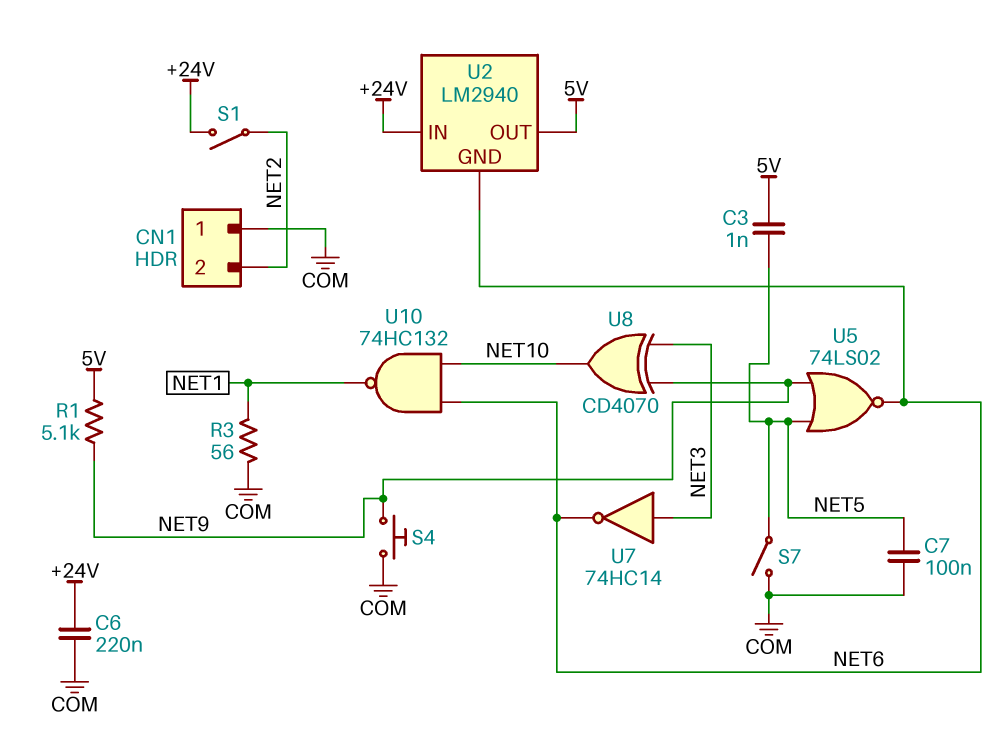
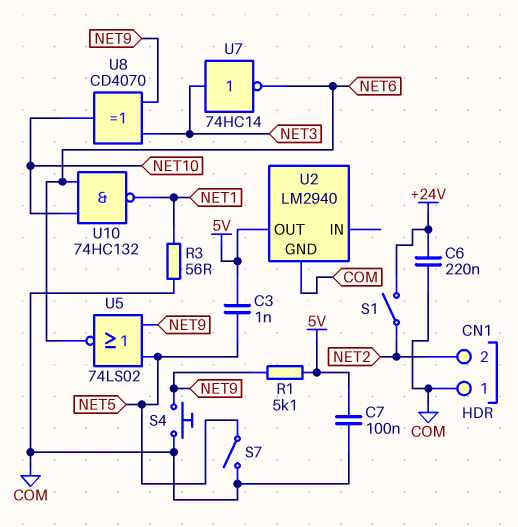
C7: 100nF (COM, NET5) -> 100nF (5V, COM)
U2 pin GND: NET6 -> COM
U2 pin IN: +24V -> none

